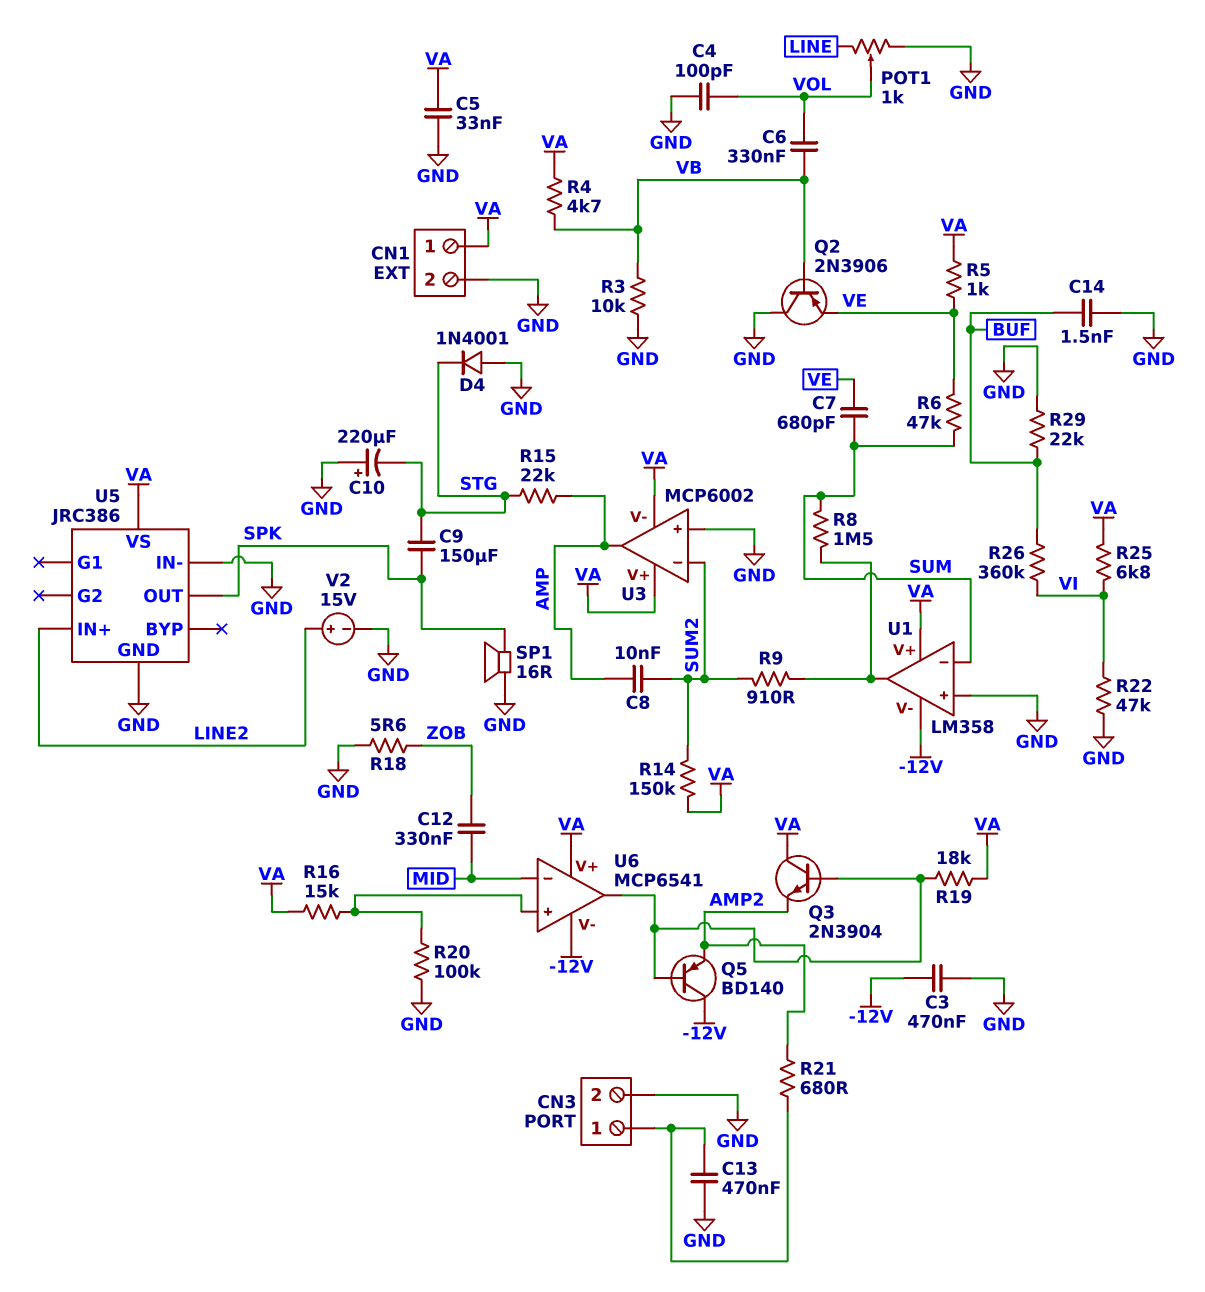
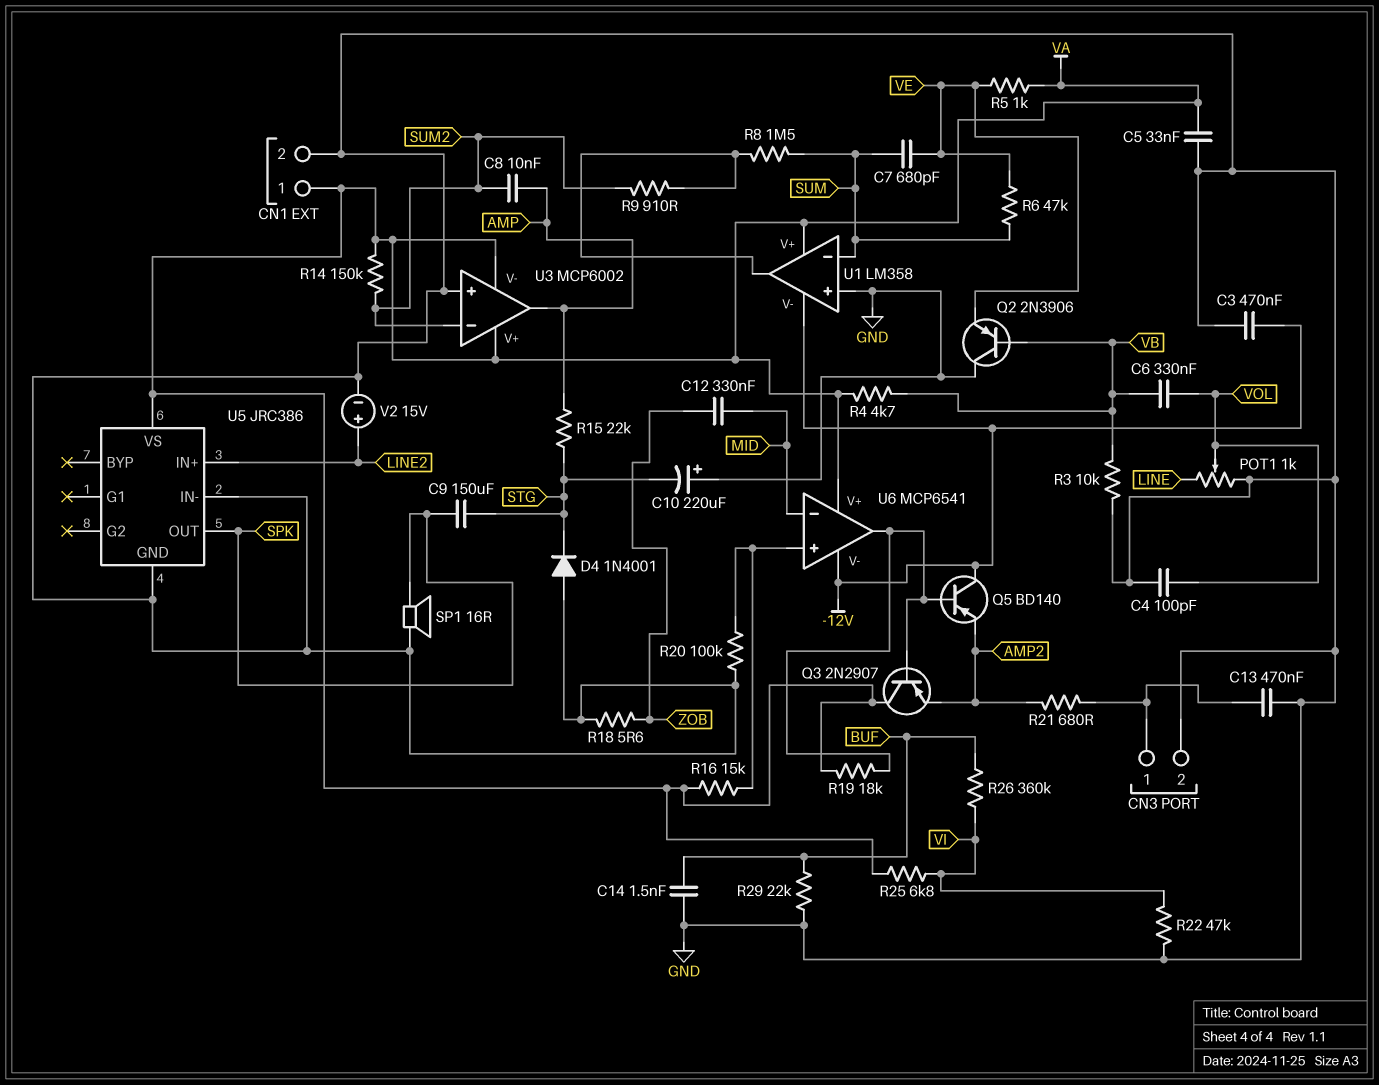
Q3: NPN 2N3904 (B U6/out, C VA, E AMP2) -> PNP 2N2907 (B U6/out, C VA, E AMP2)

